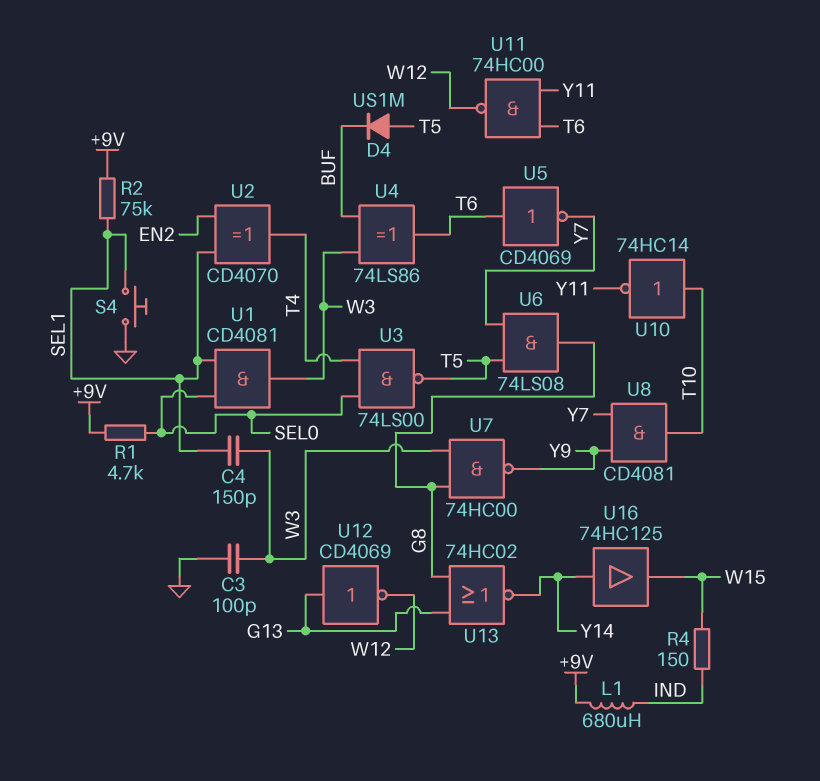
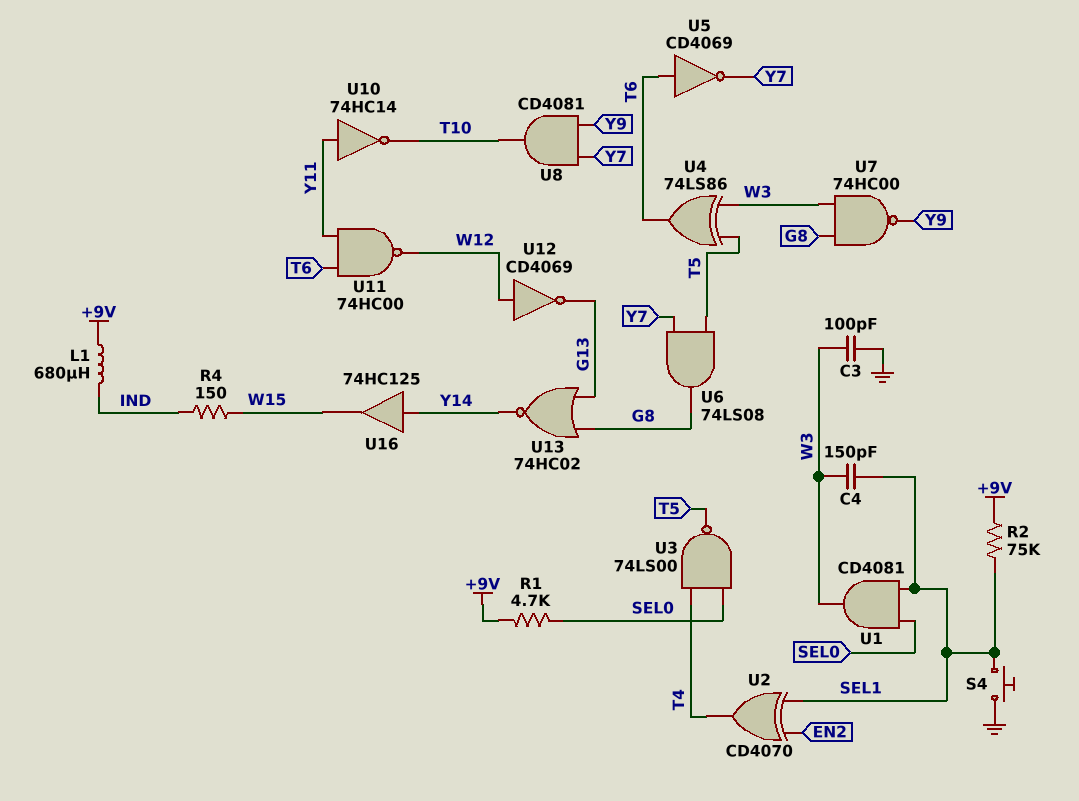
D4: diode US1M (A T5, K BUF) -> none
U4: XOR 74LS86 (in BUF, in W3, out T6) -> XOR 74LS86 (in T5, in W3, out T6)
U10: NOT 74HC14 (in T10, out Y11) -> NOT 74HC14 (in Y11, out T10)
U12: NOT CD4069 (in G13, out W12) -> NOT CD4069 (in W12, out G13)

